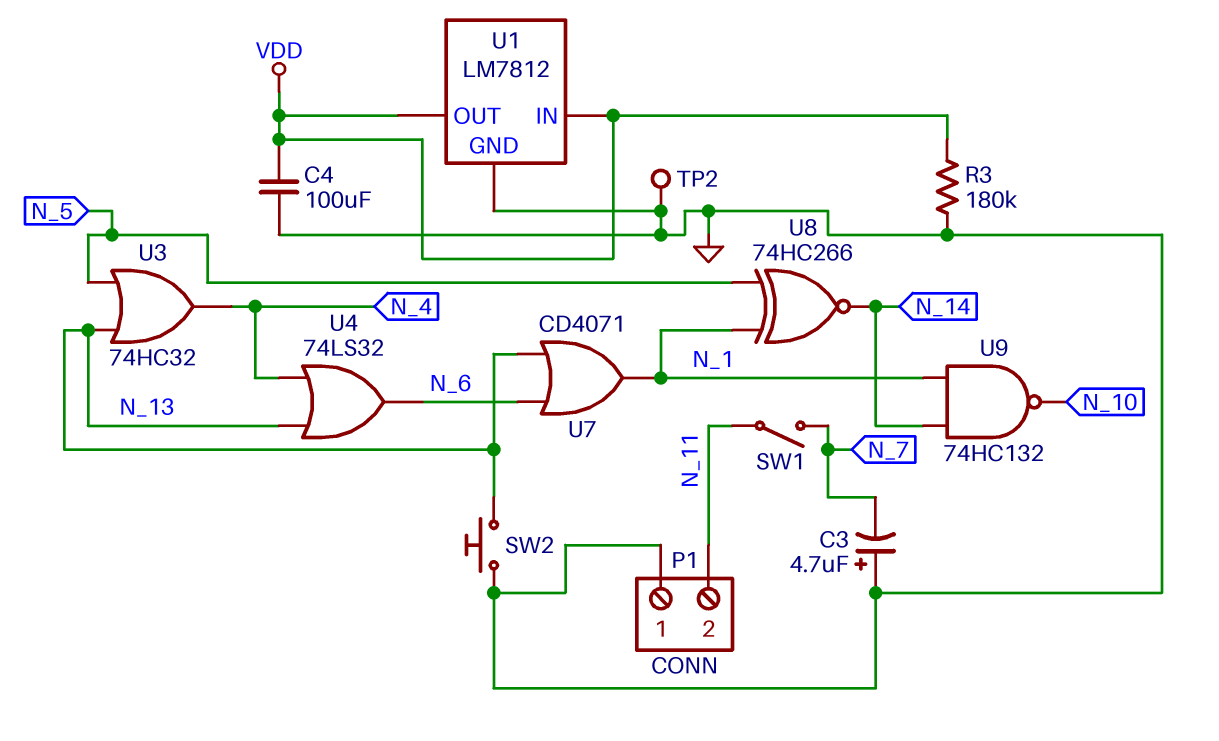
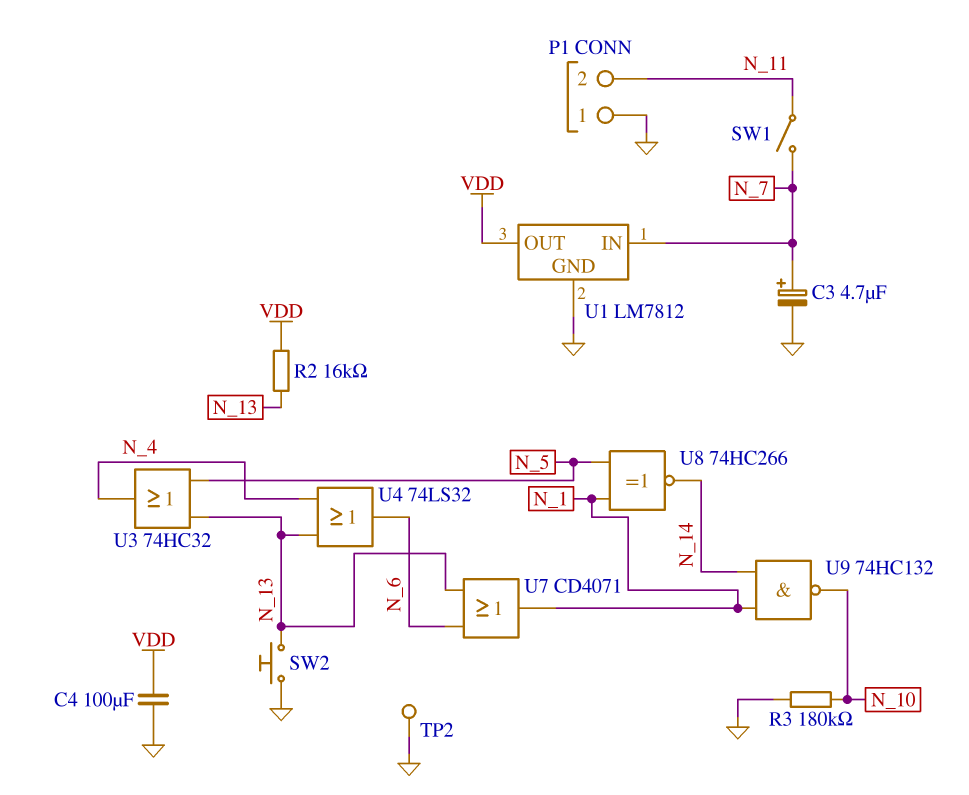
C3: 4.7uF (plus GND, minus N_7) -> 4.7uF (plus N_7, minus GND)
R2: none -> 16k (N_13, VDD)
R3: 180k (GND, VDD) -> 180k (GND, N_10)
U1 pin IN: VDD -> N_7

